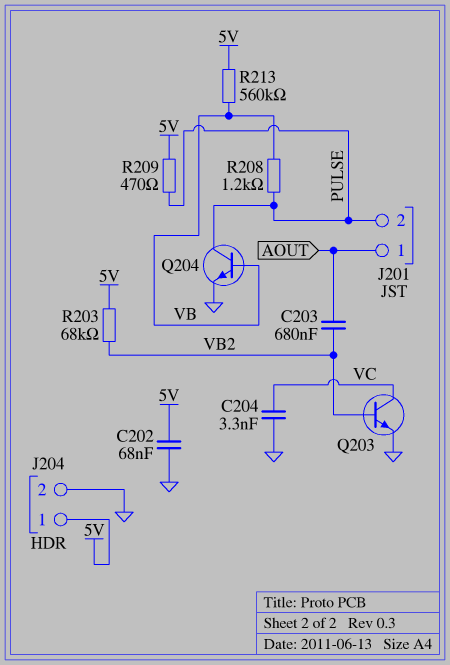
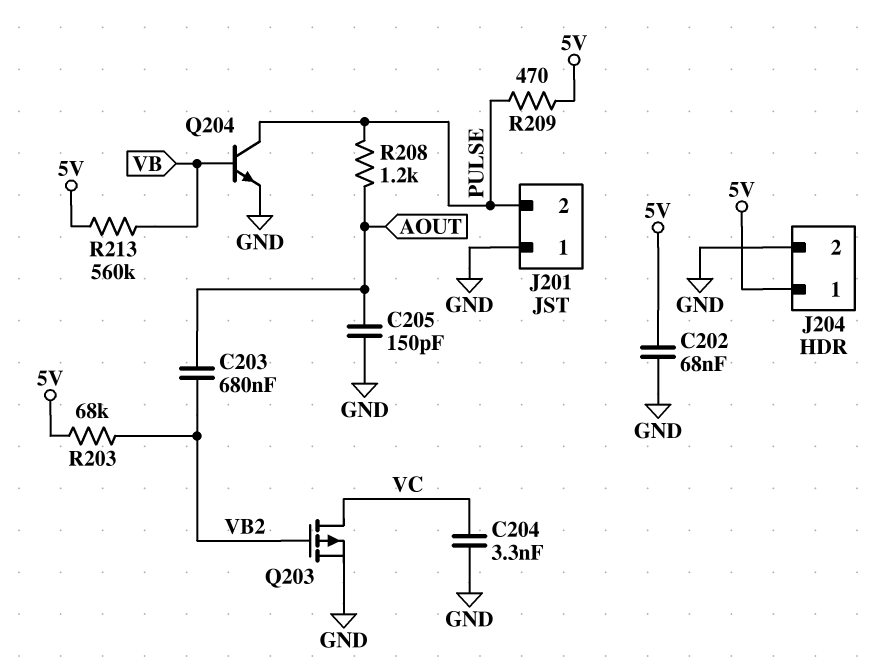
C205: none -> 150pF (AOUT, GND)
J201 pin 1: AOUT -> GND
Q203: NPN (B VB2, C VC, E GND) -> PMOS (G VB2, D VC, S GND)
R208: 1.2k (PULSE, VB) -> 1.2k (AOUT, PULSE)

